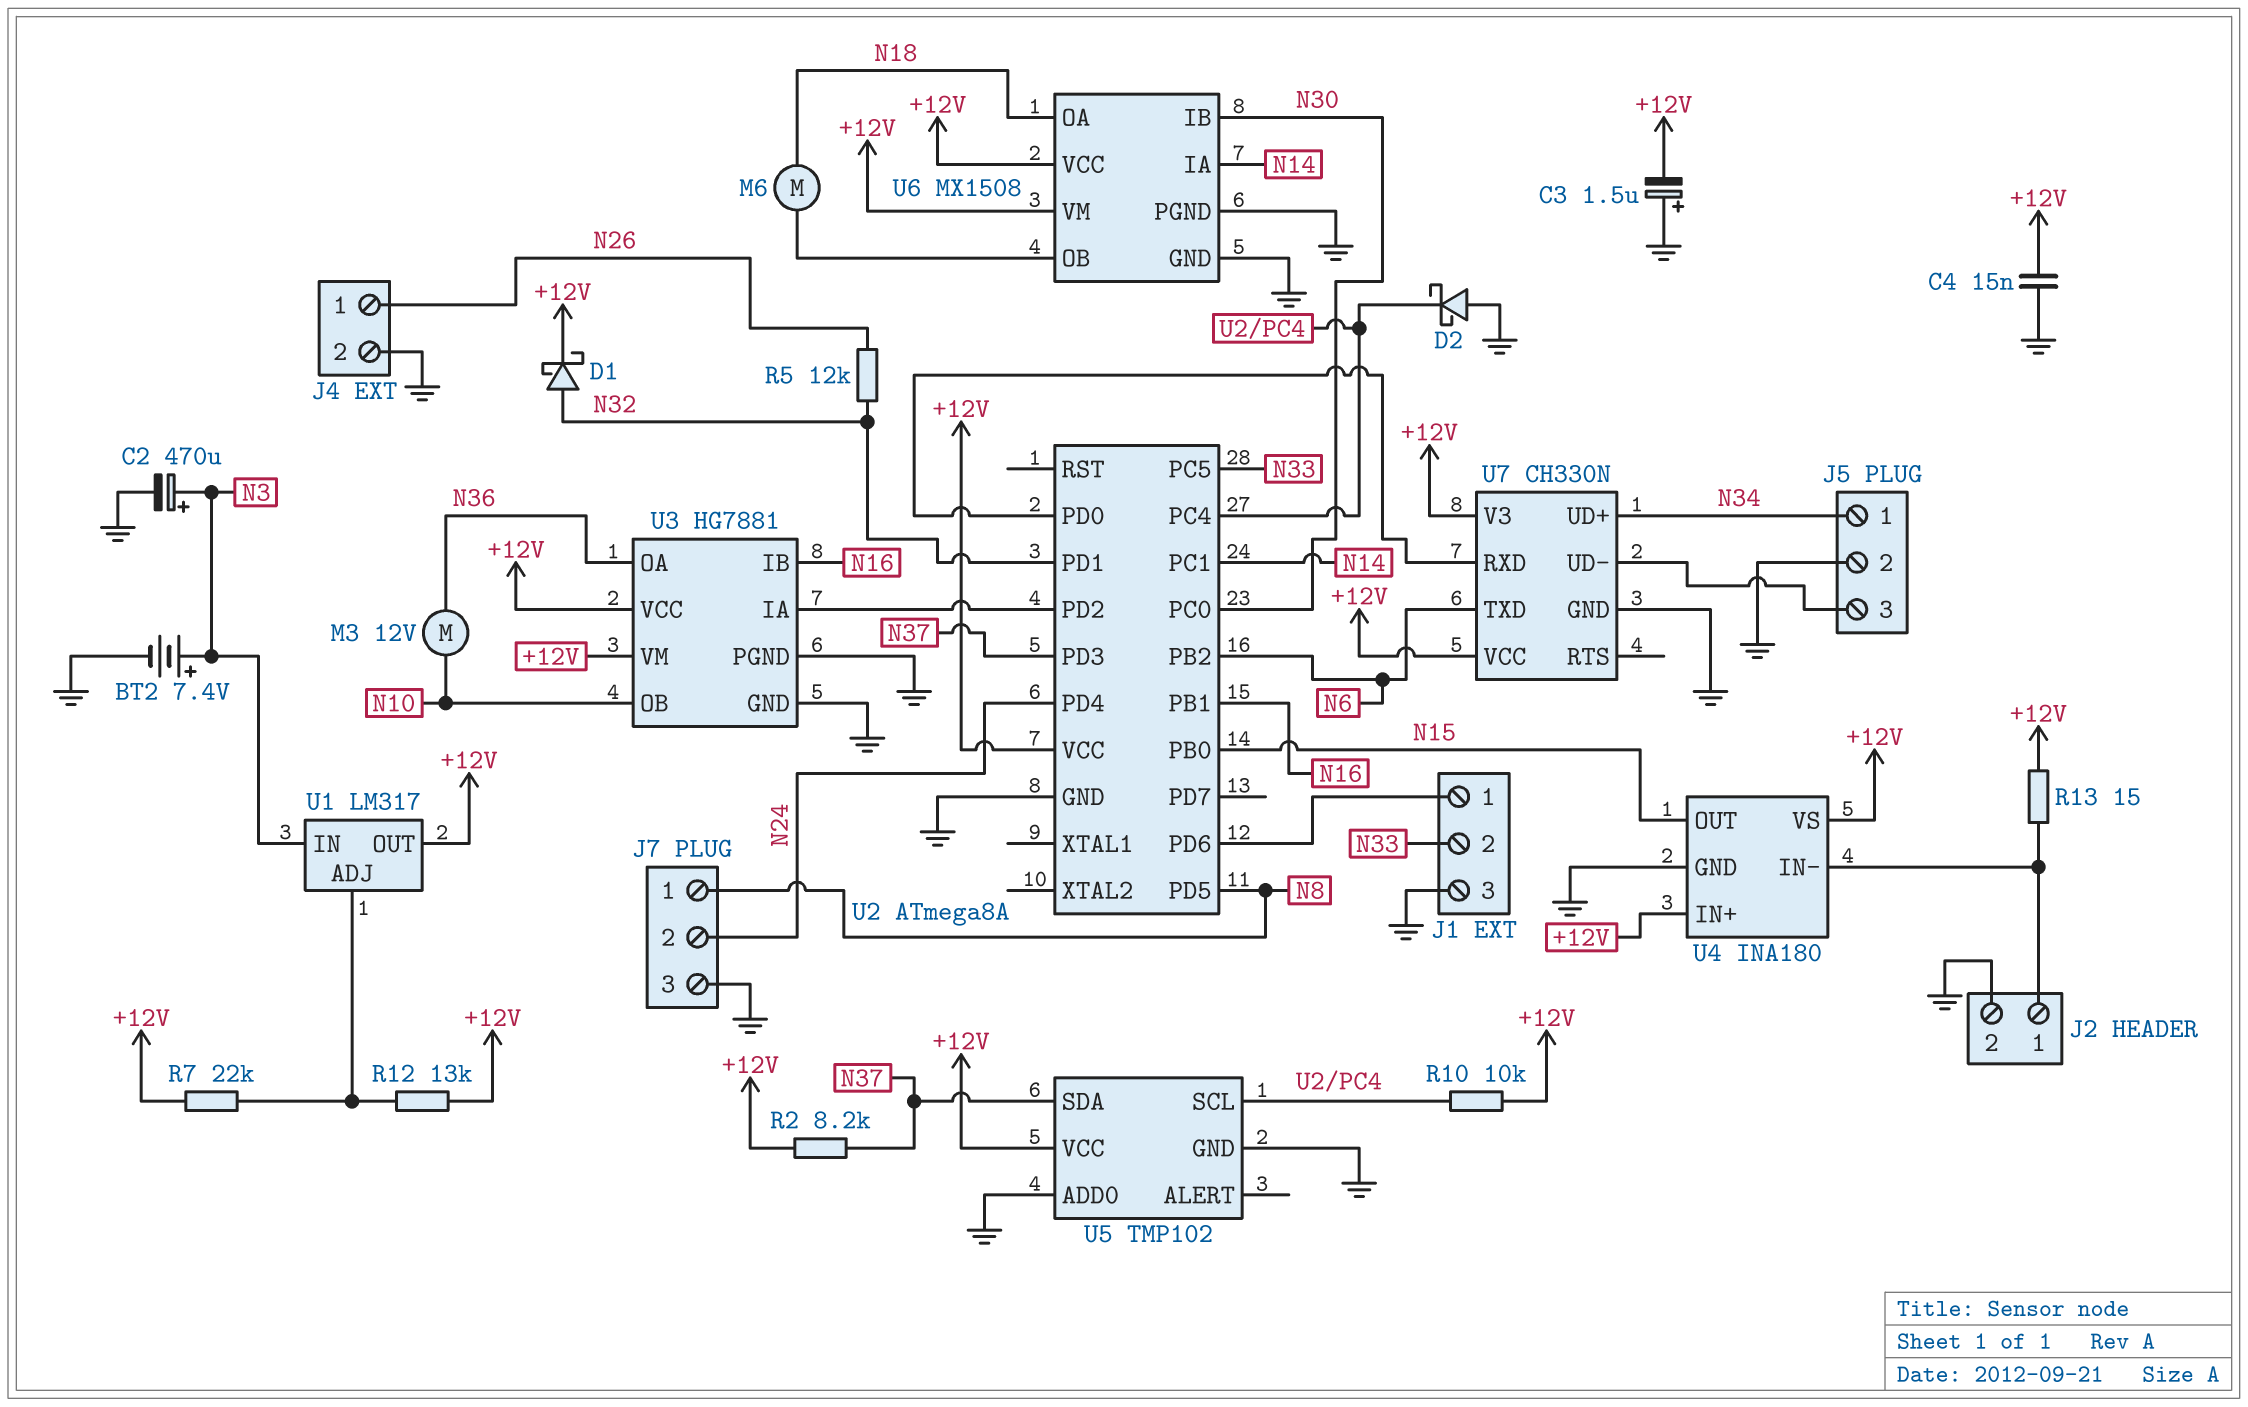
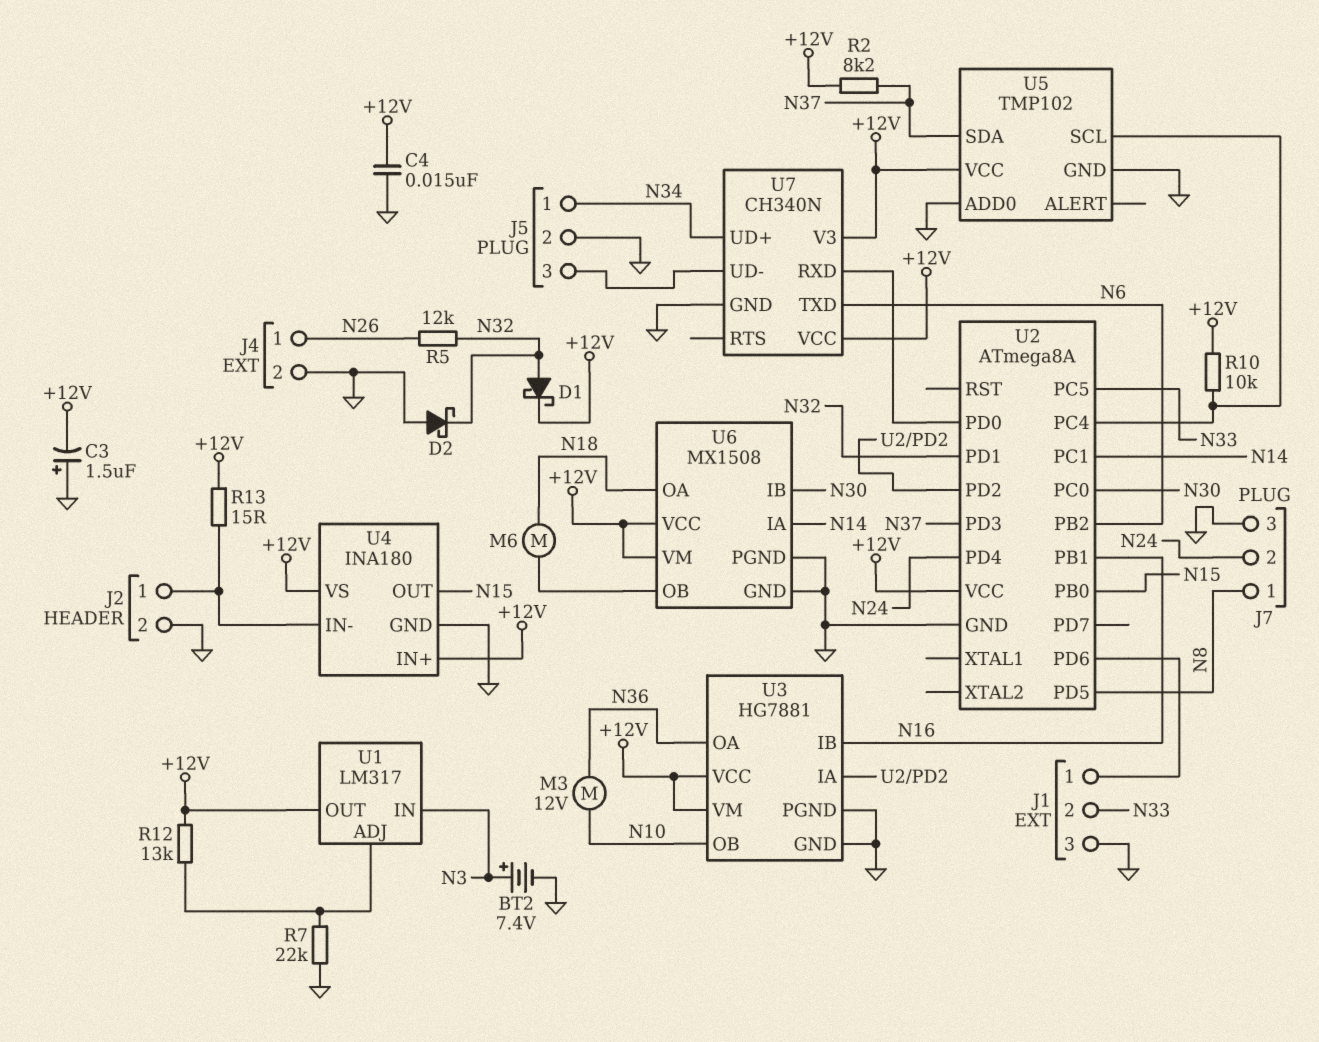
C2: 470uF (plus N3, minus GND) -> none
D2: schottky (A GND, K U2/PC4) -> schottky (A GND, K N32)
R7: 22k (+12V, U1/ADJ) -> 22k (GND, U1/ADJ)
U7: CH330N -> CH340N

